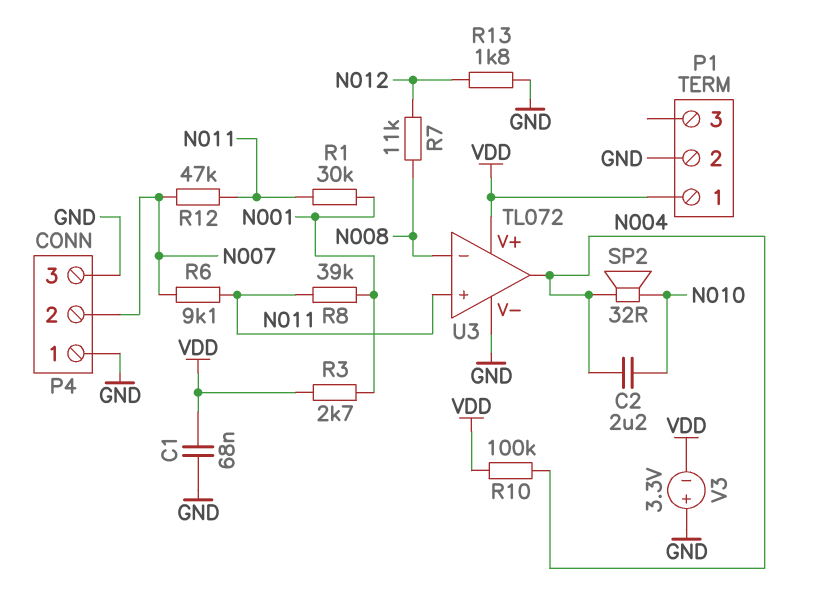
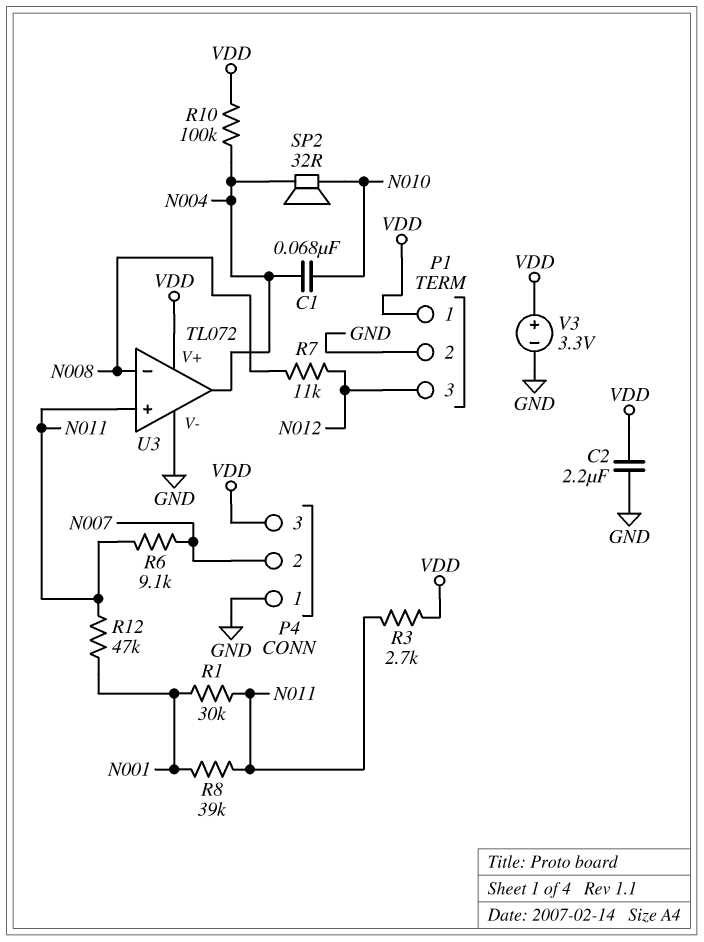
C1: 68nF (GND, VDD) -> 68nF (N004, N010)
C2: 2.2uF (N004, N010) -> 2.2uF (GND, VDD)
P1 pin 3: none -> N012
P4 pin 3: GND -> VDD
R3: 2.7k (N001, VDD) -> 2.7k (N011, VDD)
R12: 47k (N007, N011) -> 47k (N001, N011)
R13: 1.8k (GND, N012) -> none
V3: 3.3V (plus GND, minus VDD) -> 3.3V (plus VDD, minus GND)

